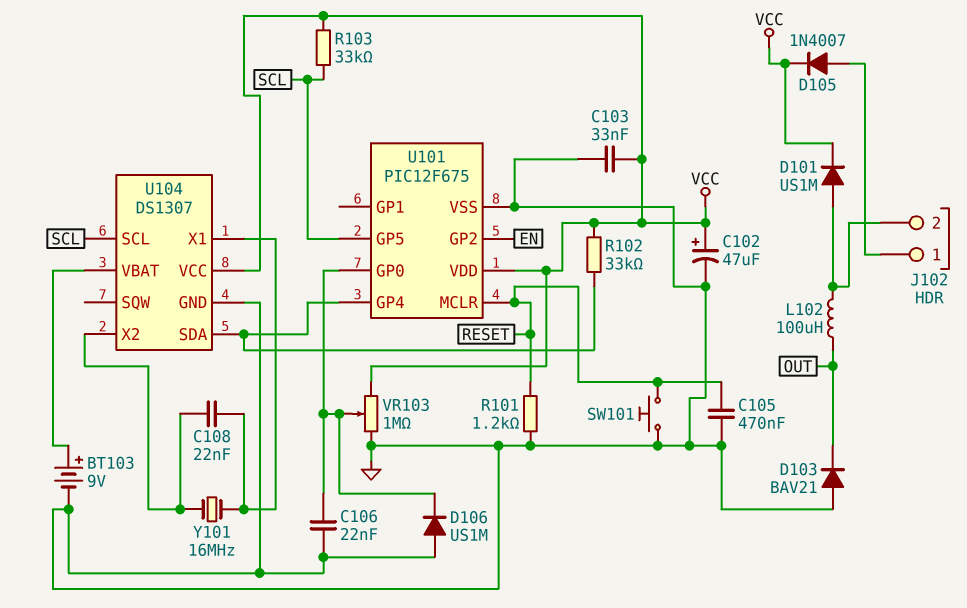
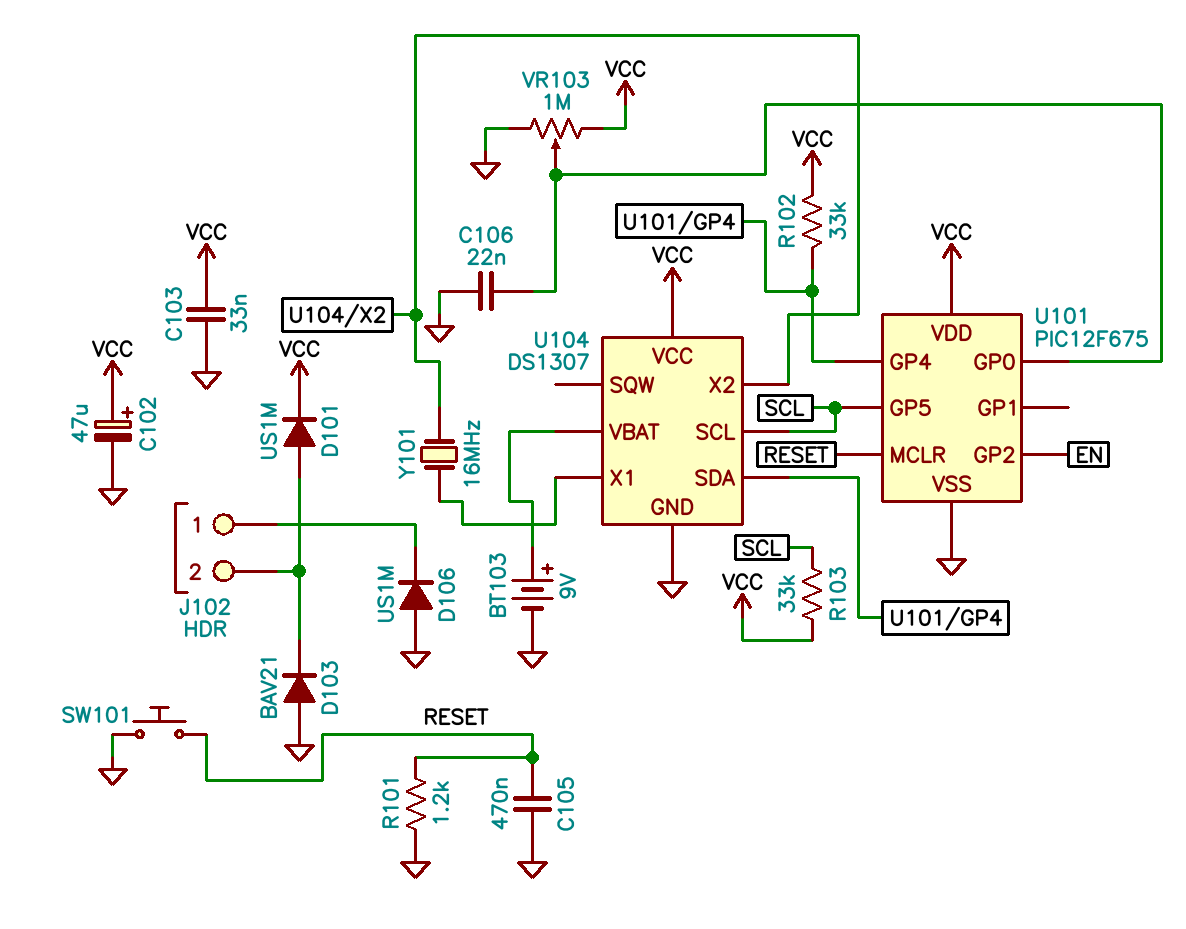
C108: 22nF (U104/X1, U104/X2) -> none
D103: diode BAV21 (A GND, K OUT) -> diode BAV21 (A GND, K J102/2)
D105: diode 1N4007 (A J102/1, K VCC) -> none
D106: diode US1M (A GND, K U101/GP0) -> diode US1M (A GND, K J102/1)
L102: 100uH (J102/2, OUT) -> none

